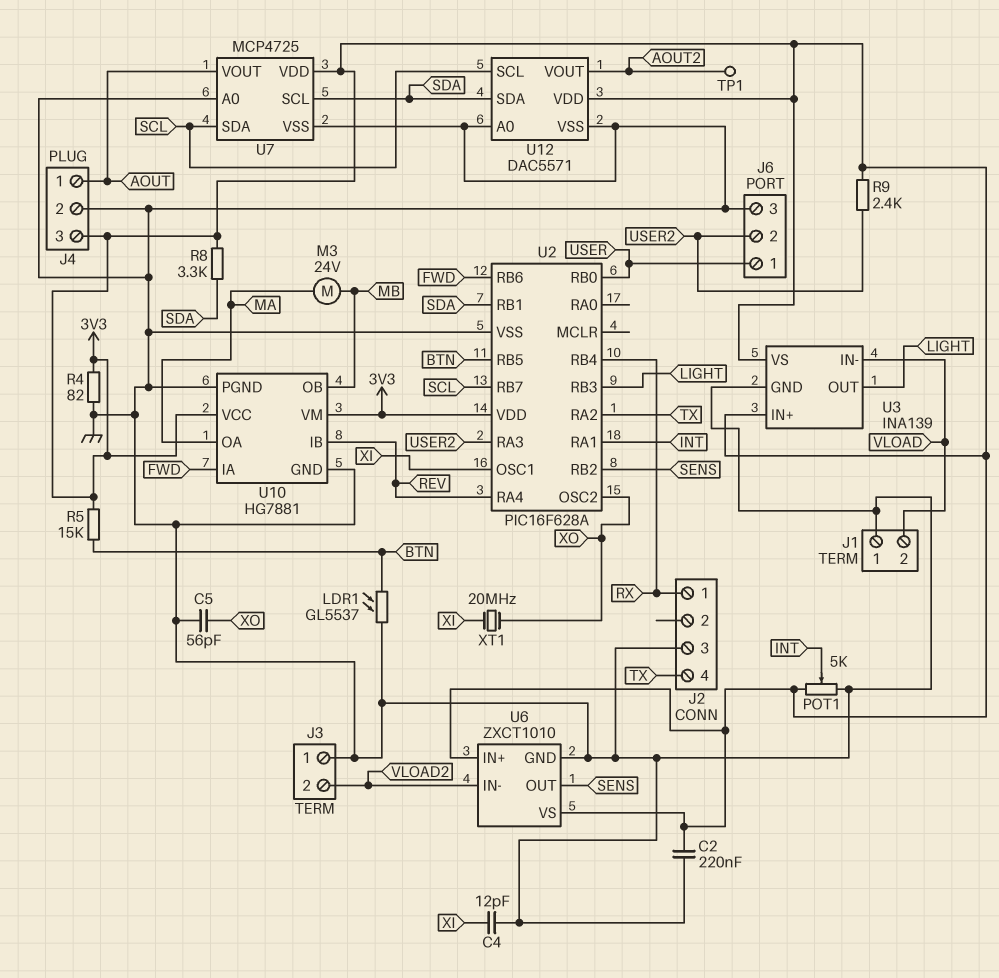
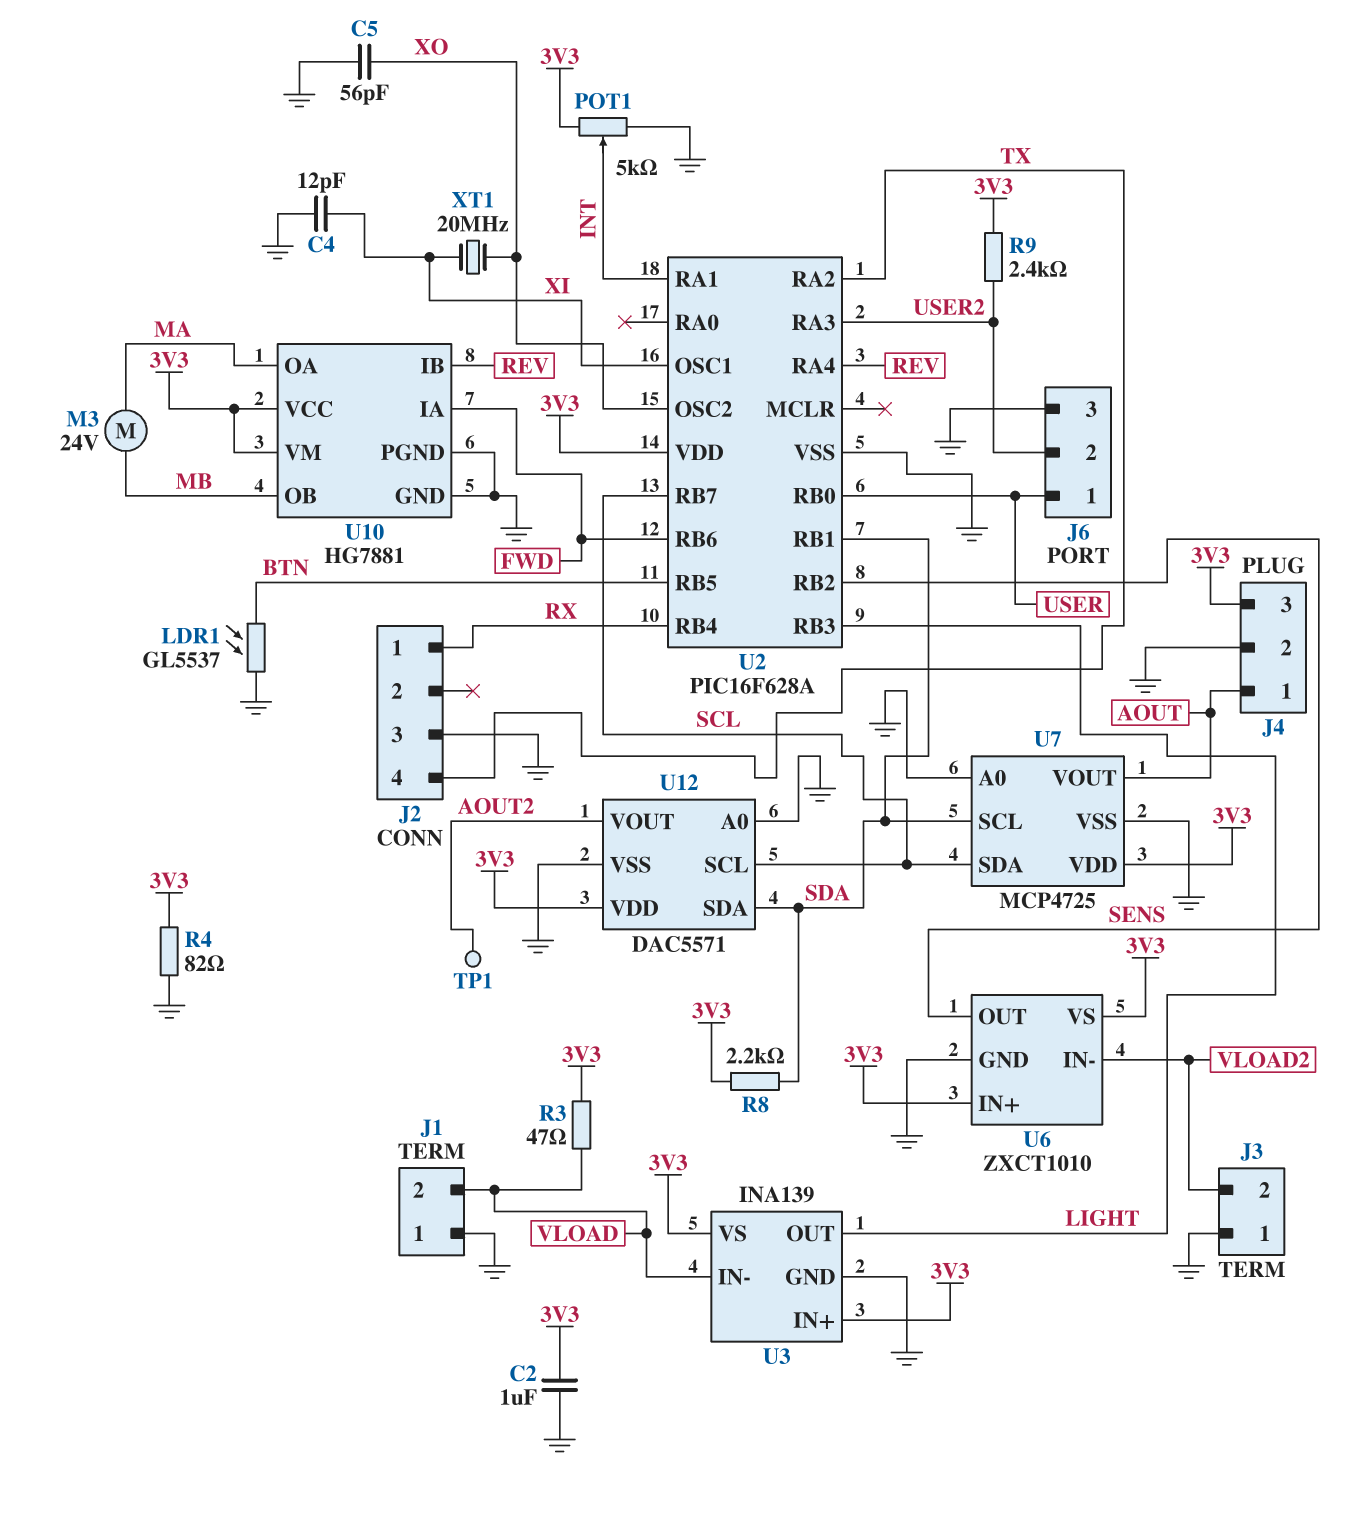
C2: 220nF (3V3, GND) -> 1uF (3V3, GND)
R3: none -> 47 (3V3, VLOAD)
R5: 15k (3V3, BTN) -> none
R8: 3.3k (3V3, SDA) -> 2.2k (3V3, SDA)

